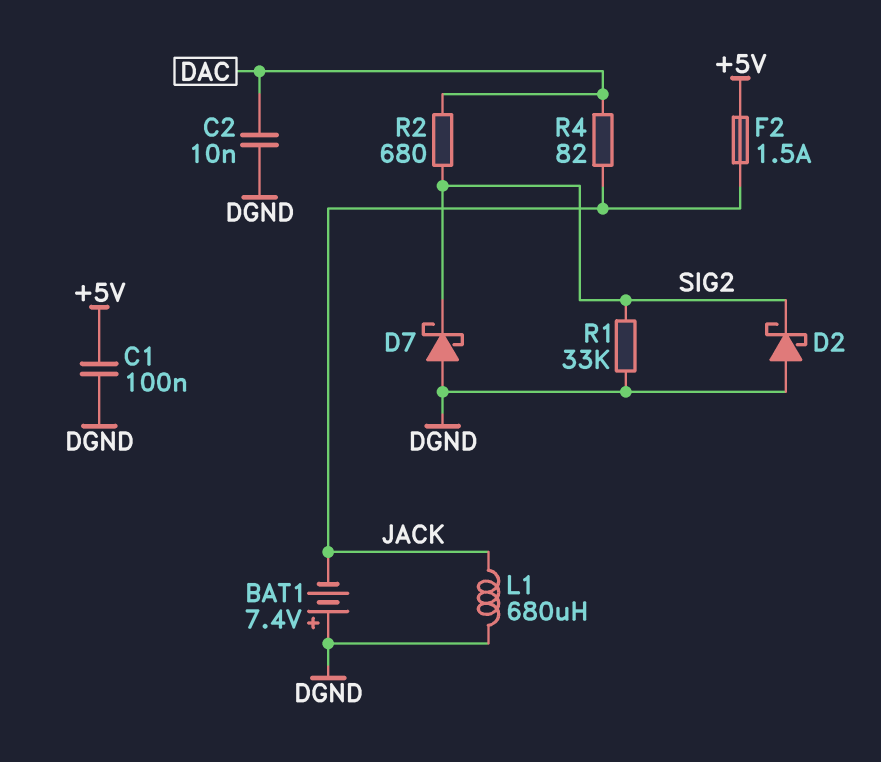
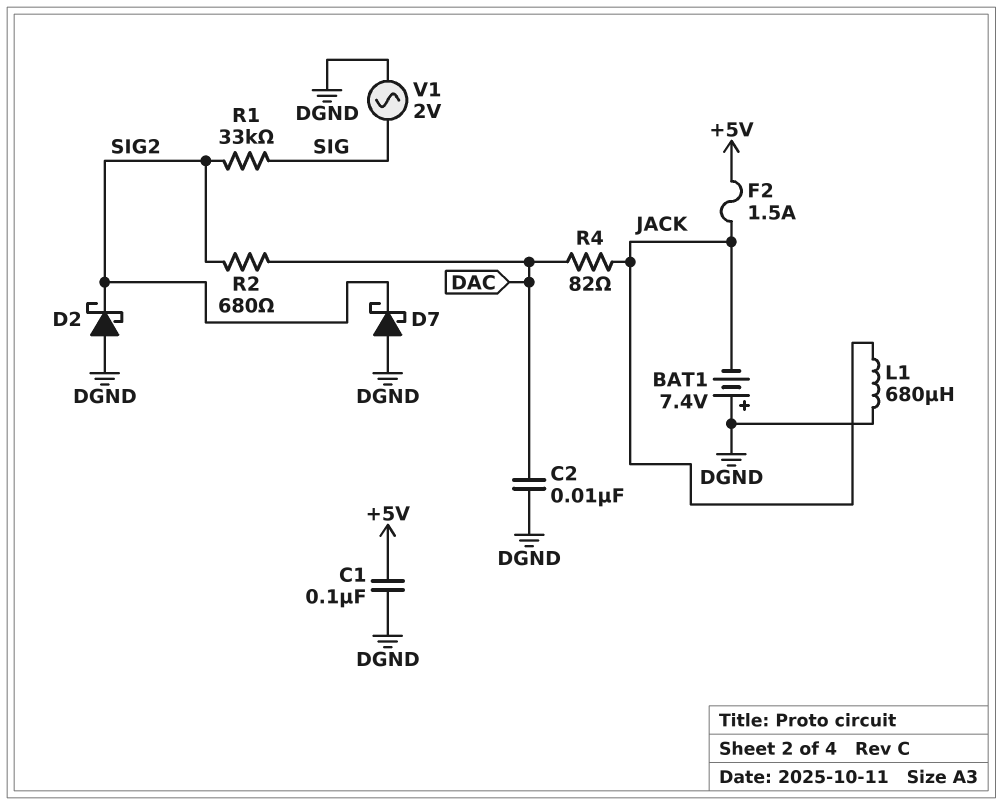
R1: 33k (DGND, SIG2) -> 33k (SIG, SIG2)
V1: none -> AC 2V (DGND, SIG)

